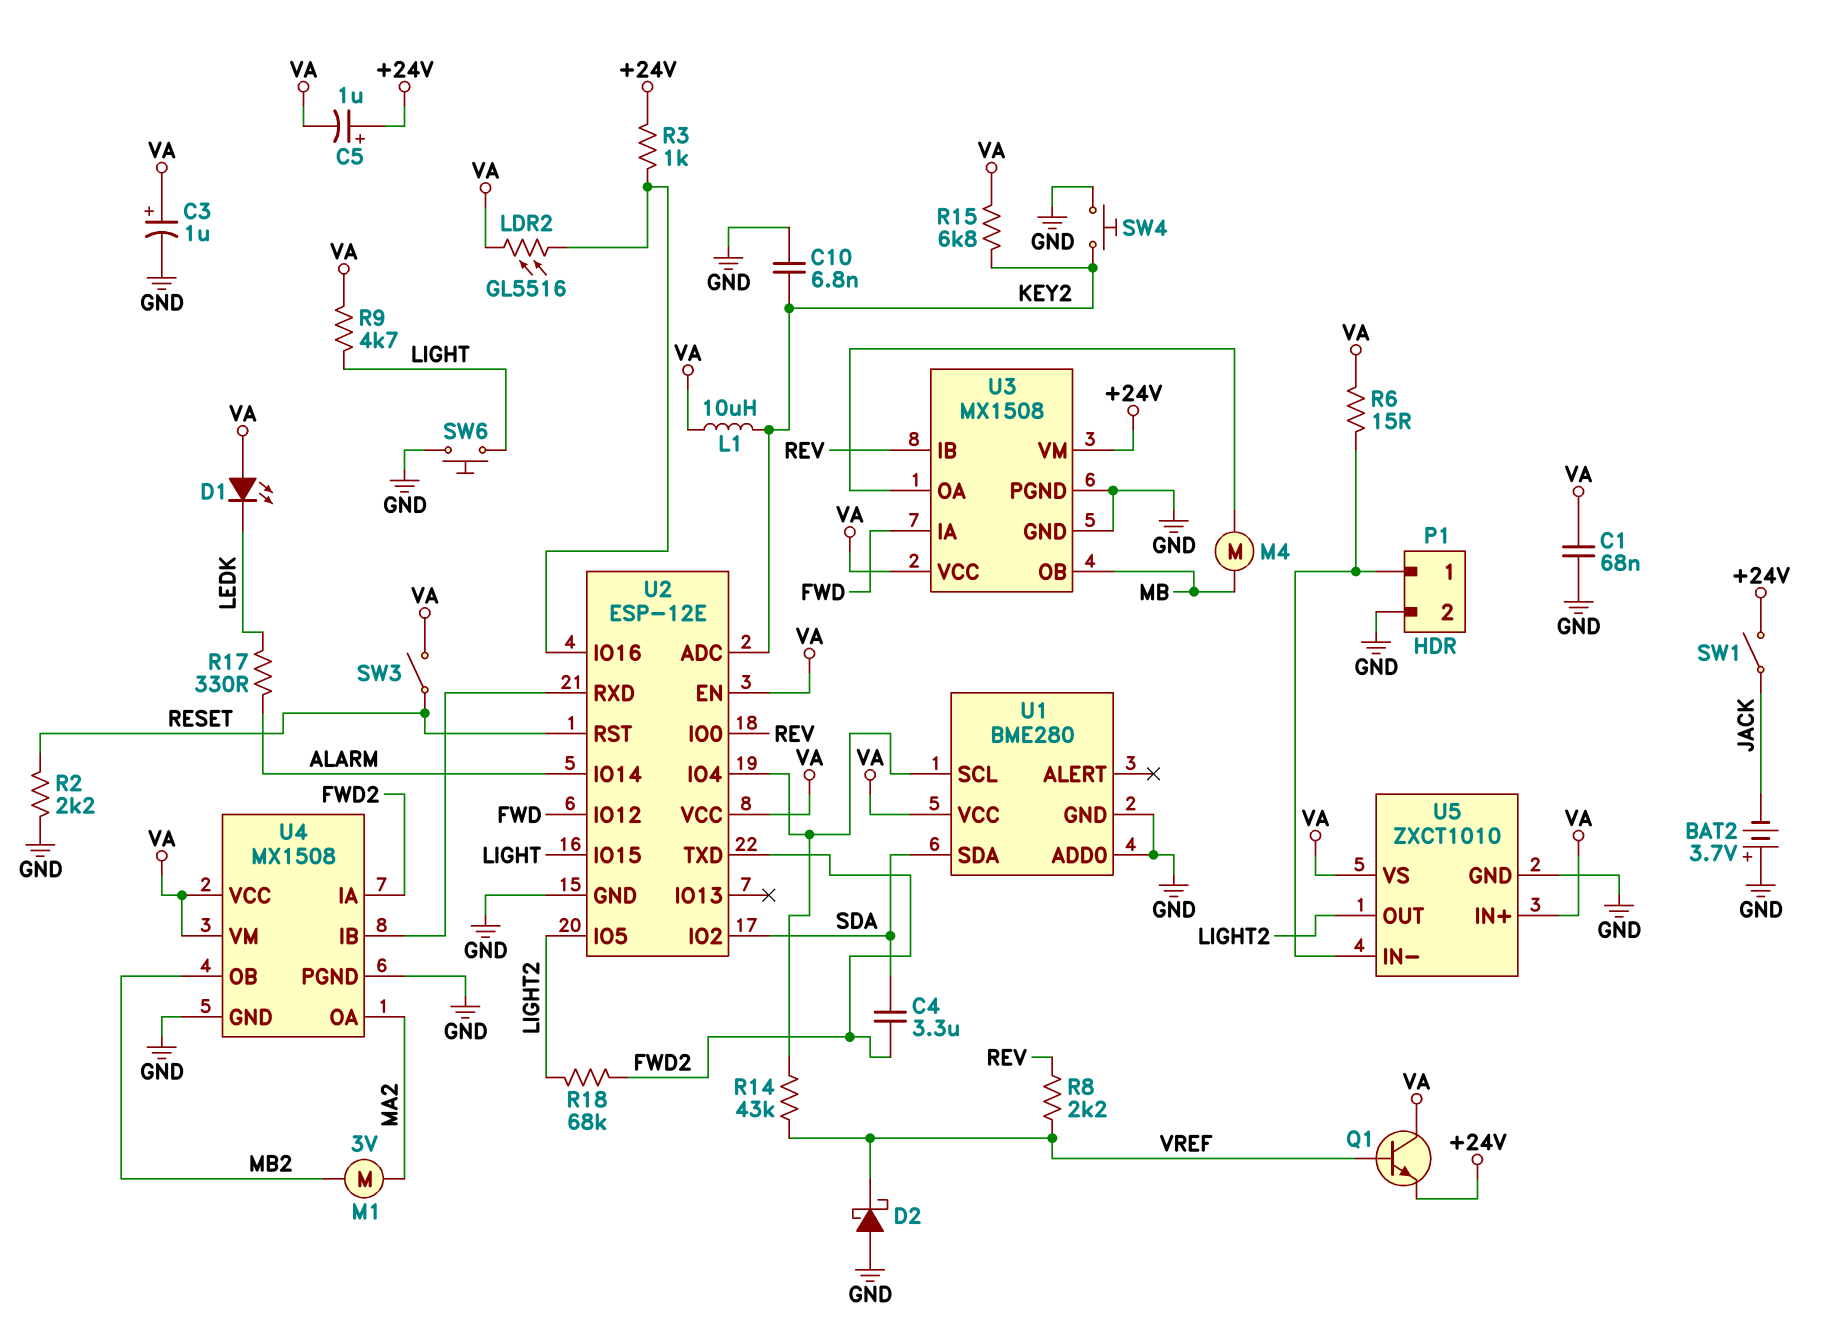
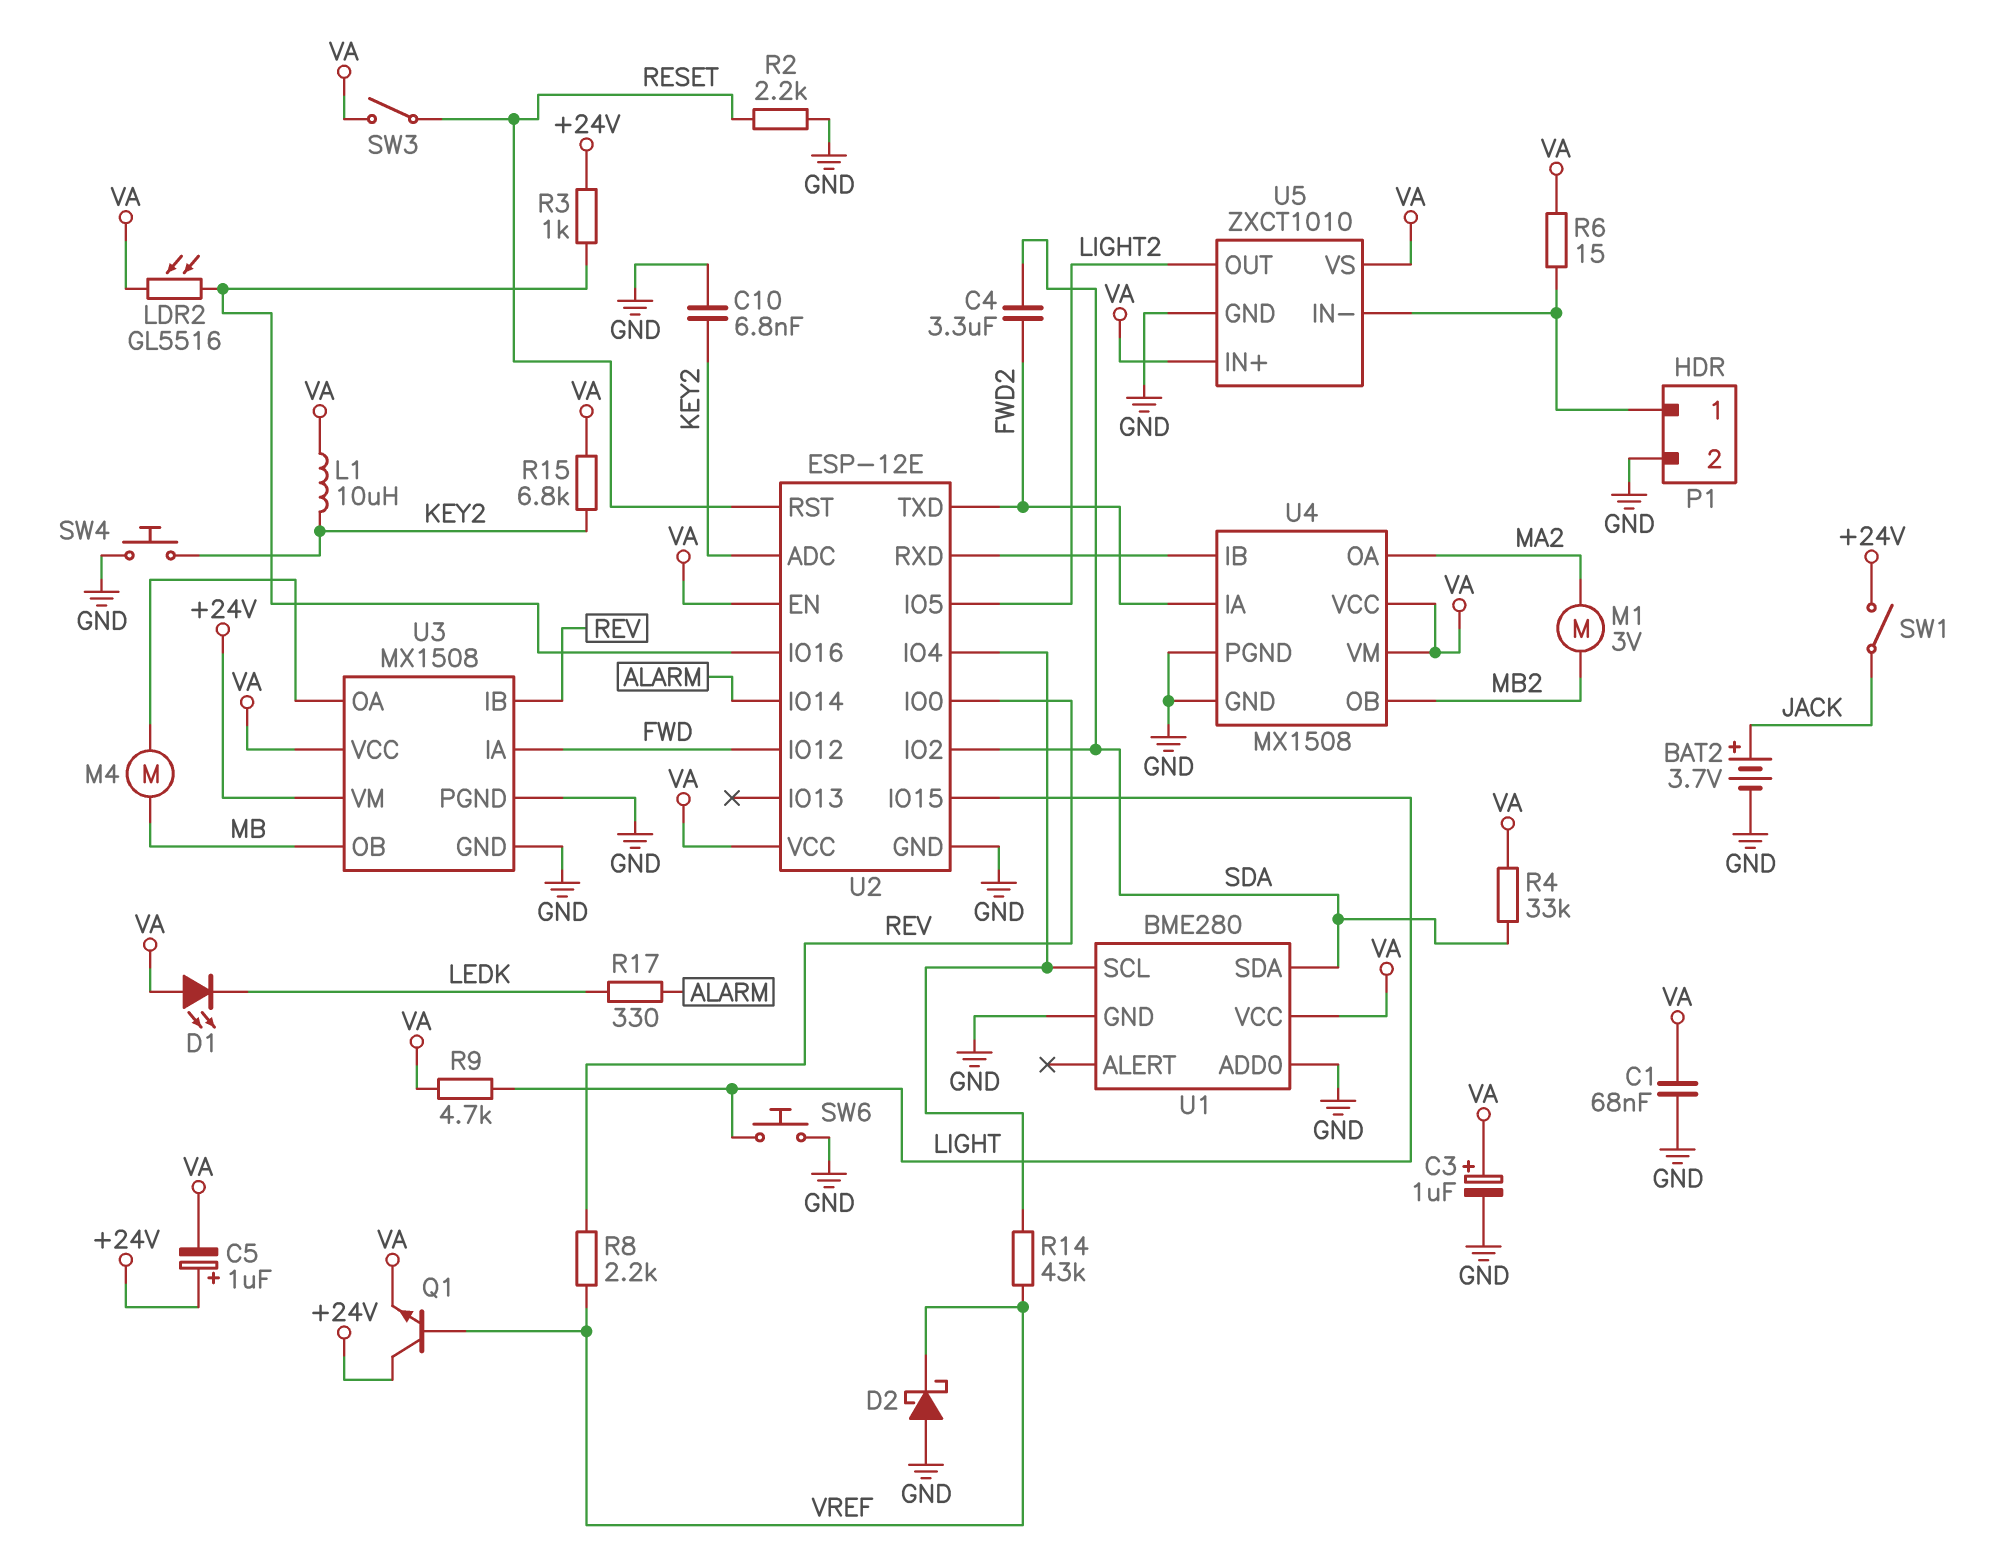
BAT2: 3.7V (plus GND, minus JACK) -> 3.7V (plus JACK, minus GND)
Q1: NPN (B VREF, C VA, E +24V) -> NPN (B VREF, C +24V, E VA)
R4: none -> 33k (SDA, VA)
R18: 68k (FWD2, LIGHT2) -> none

